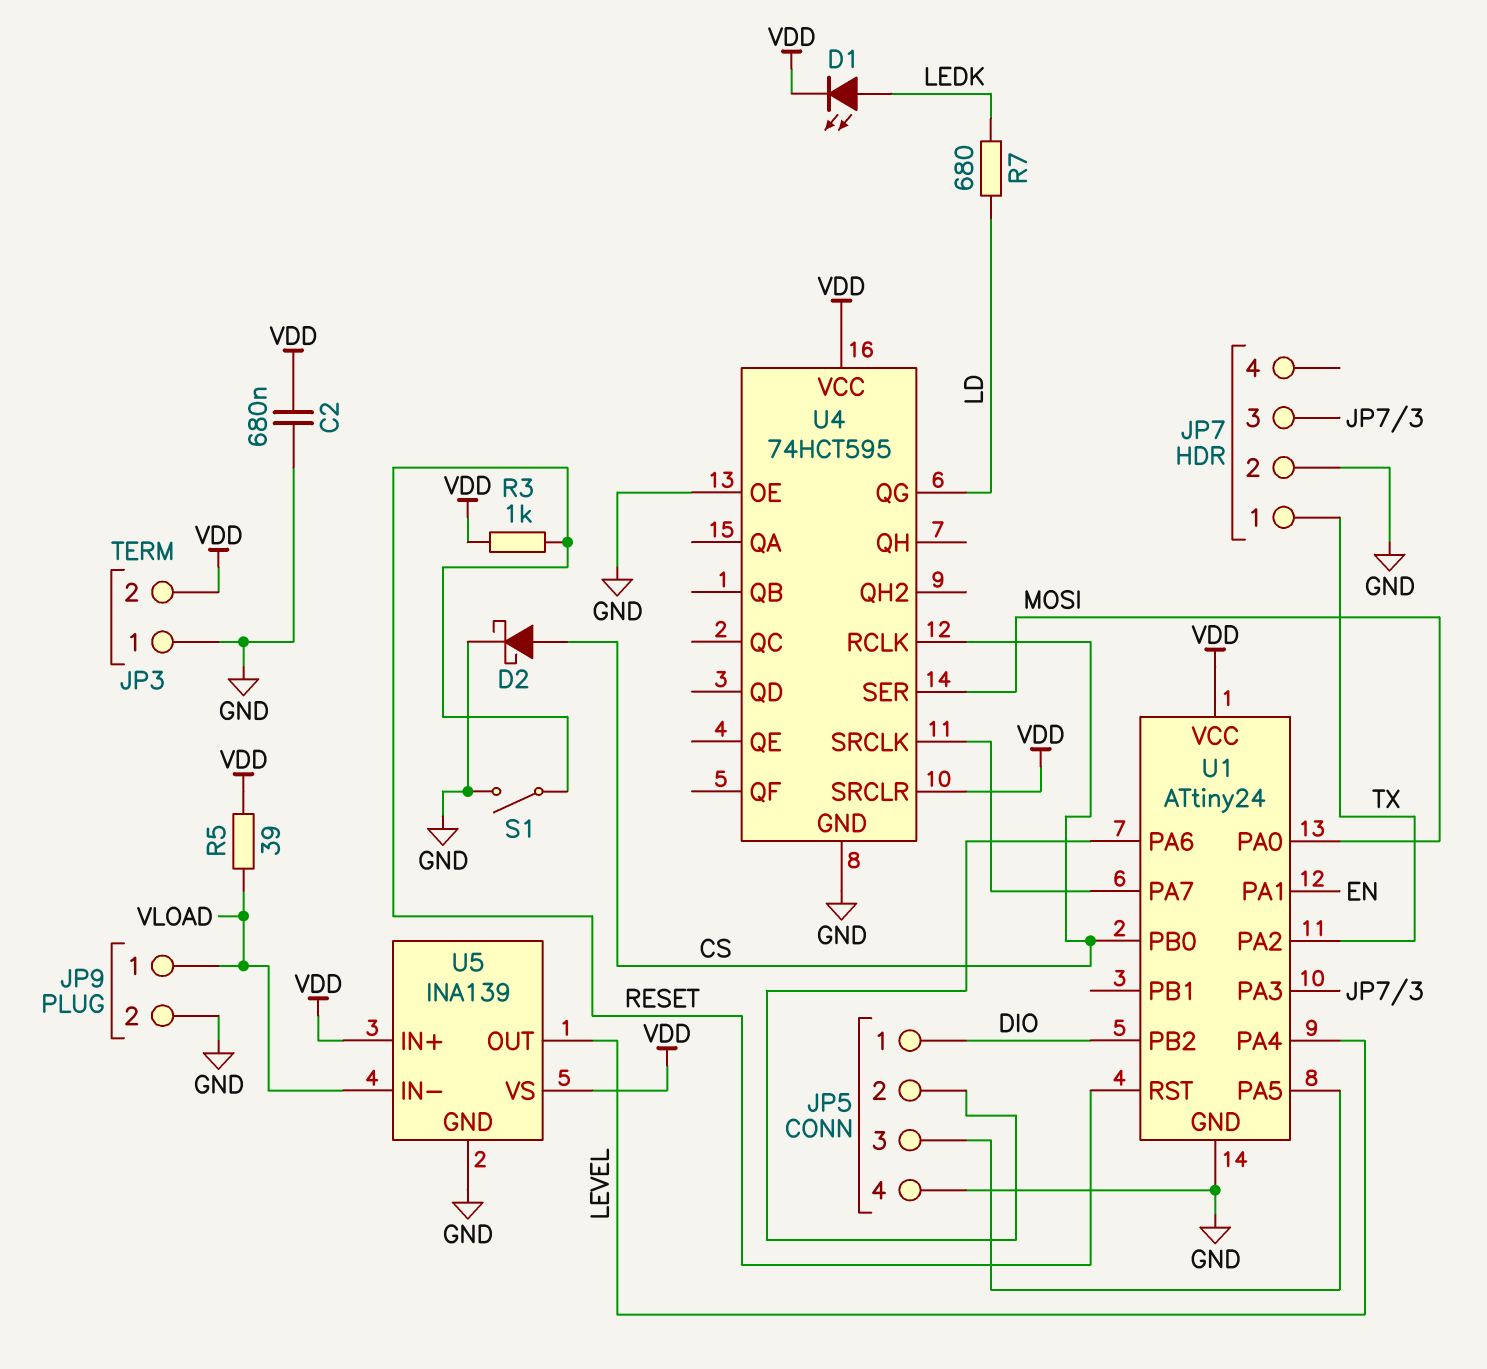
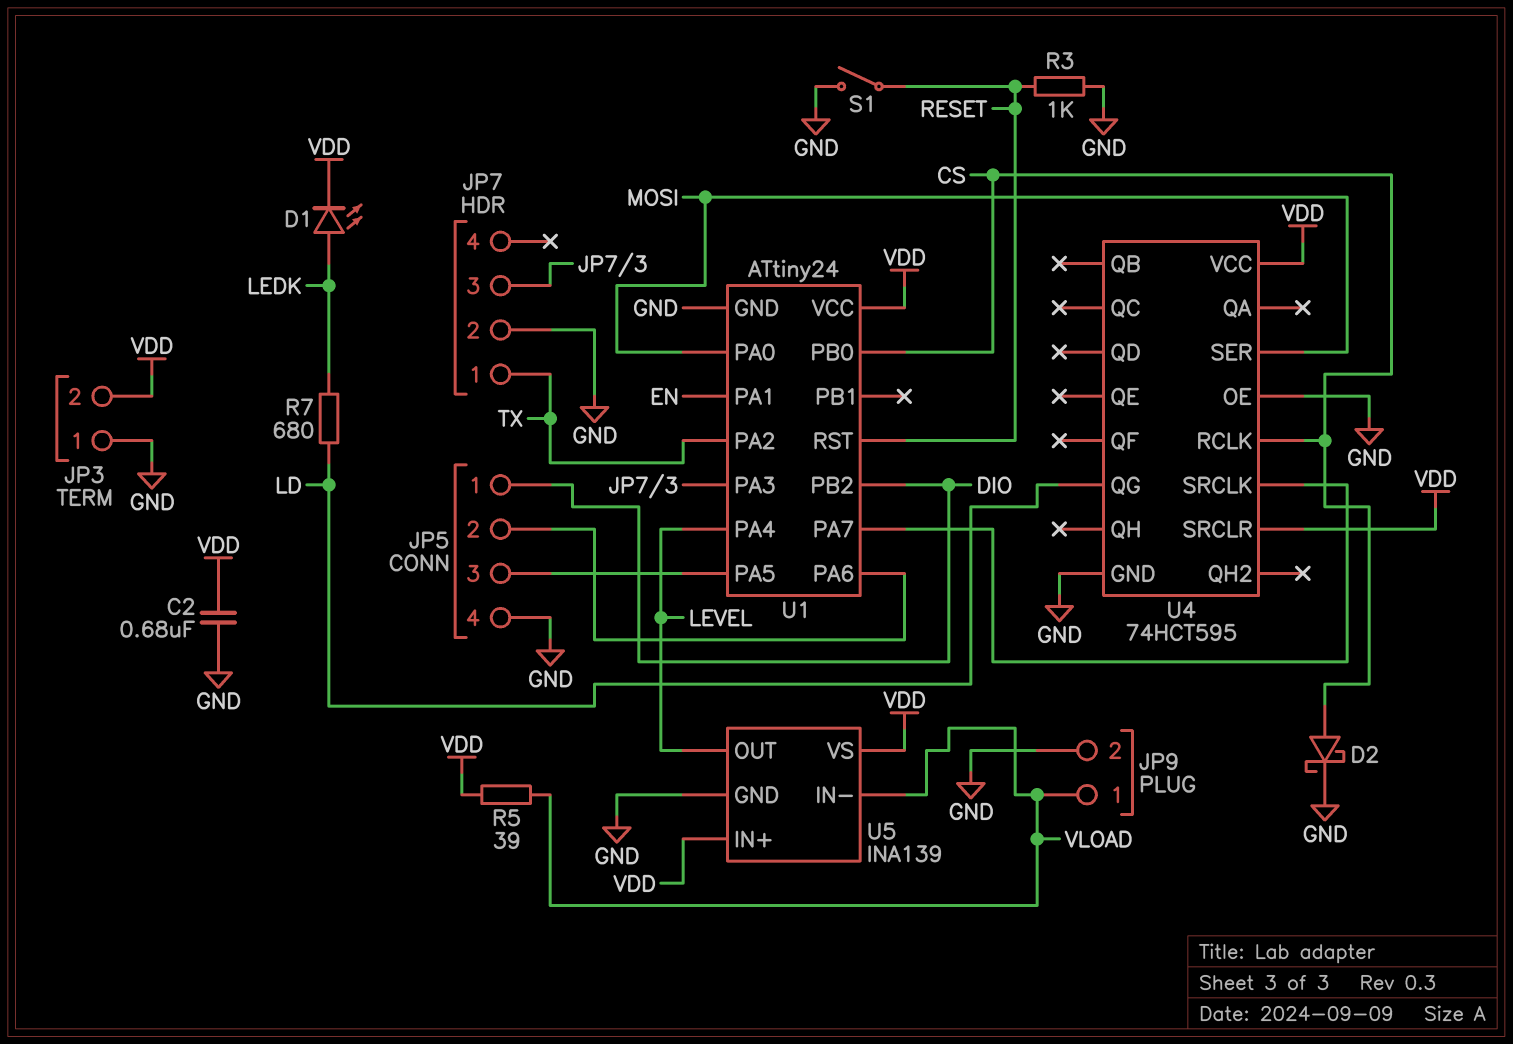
R3: 1k (RESET, VDD) -> 1k (GND, RESET)

